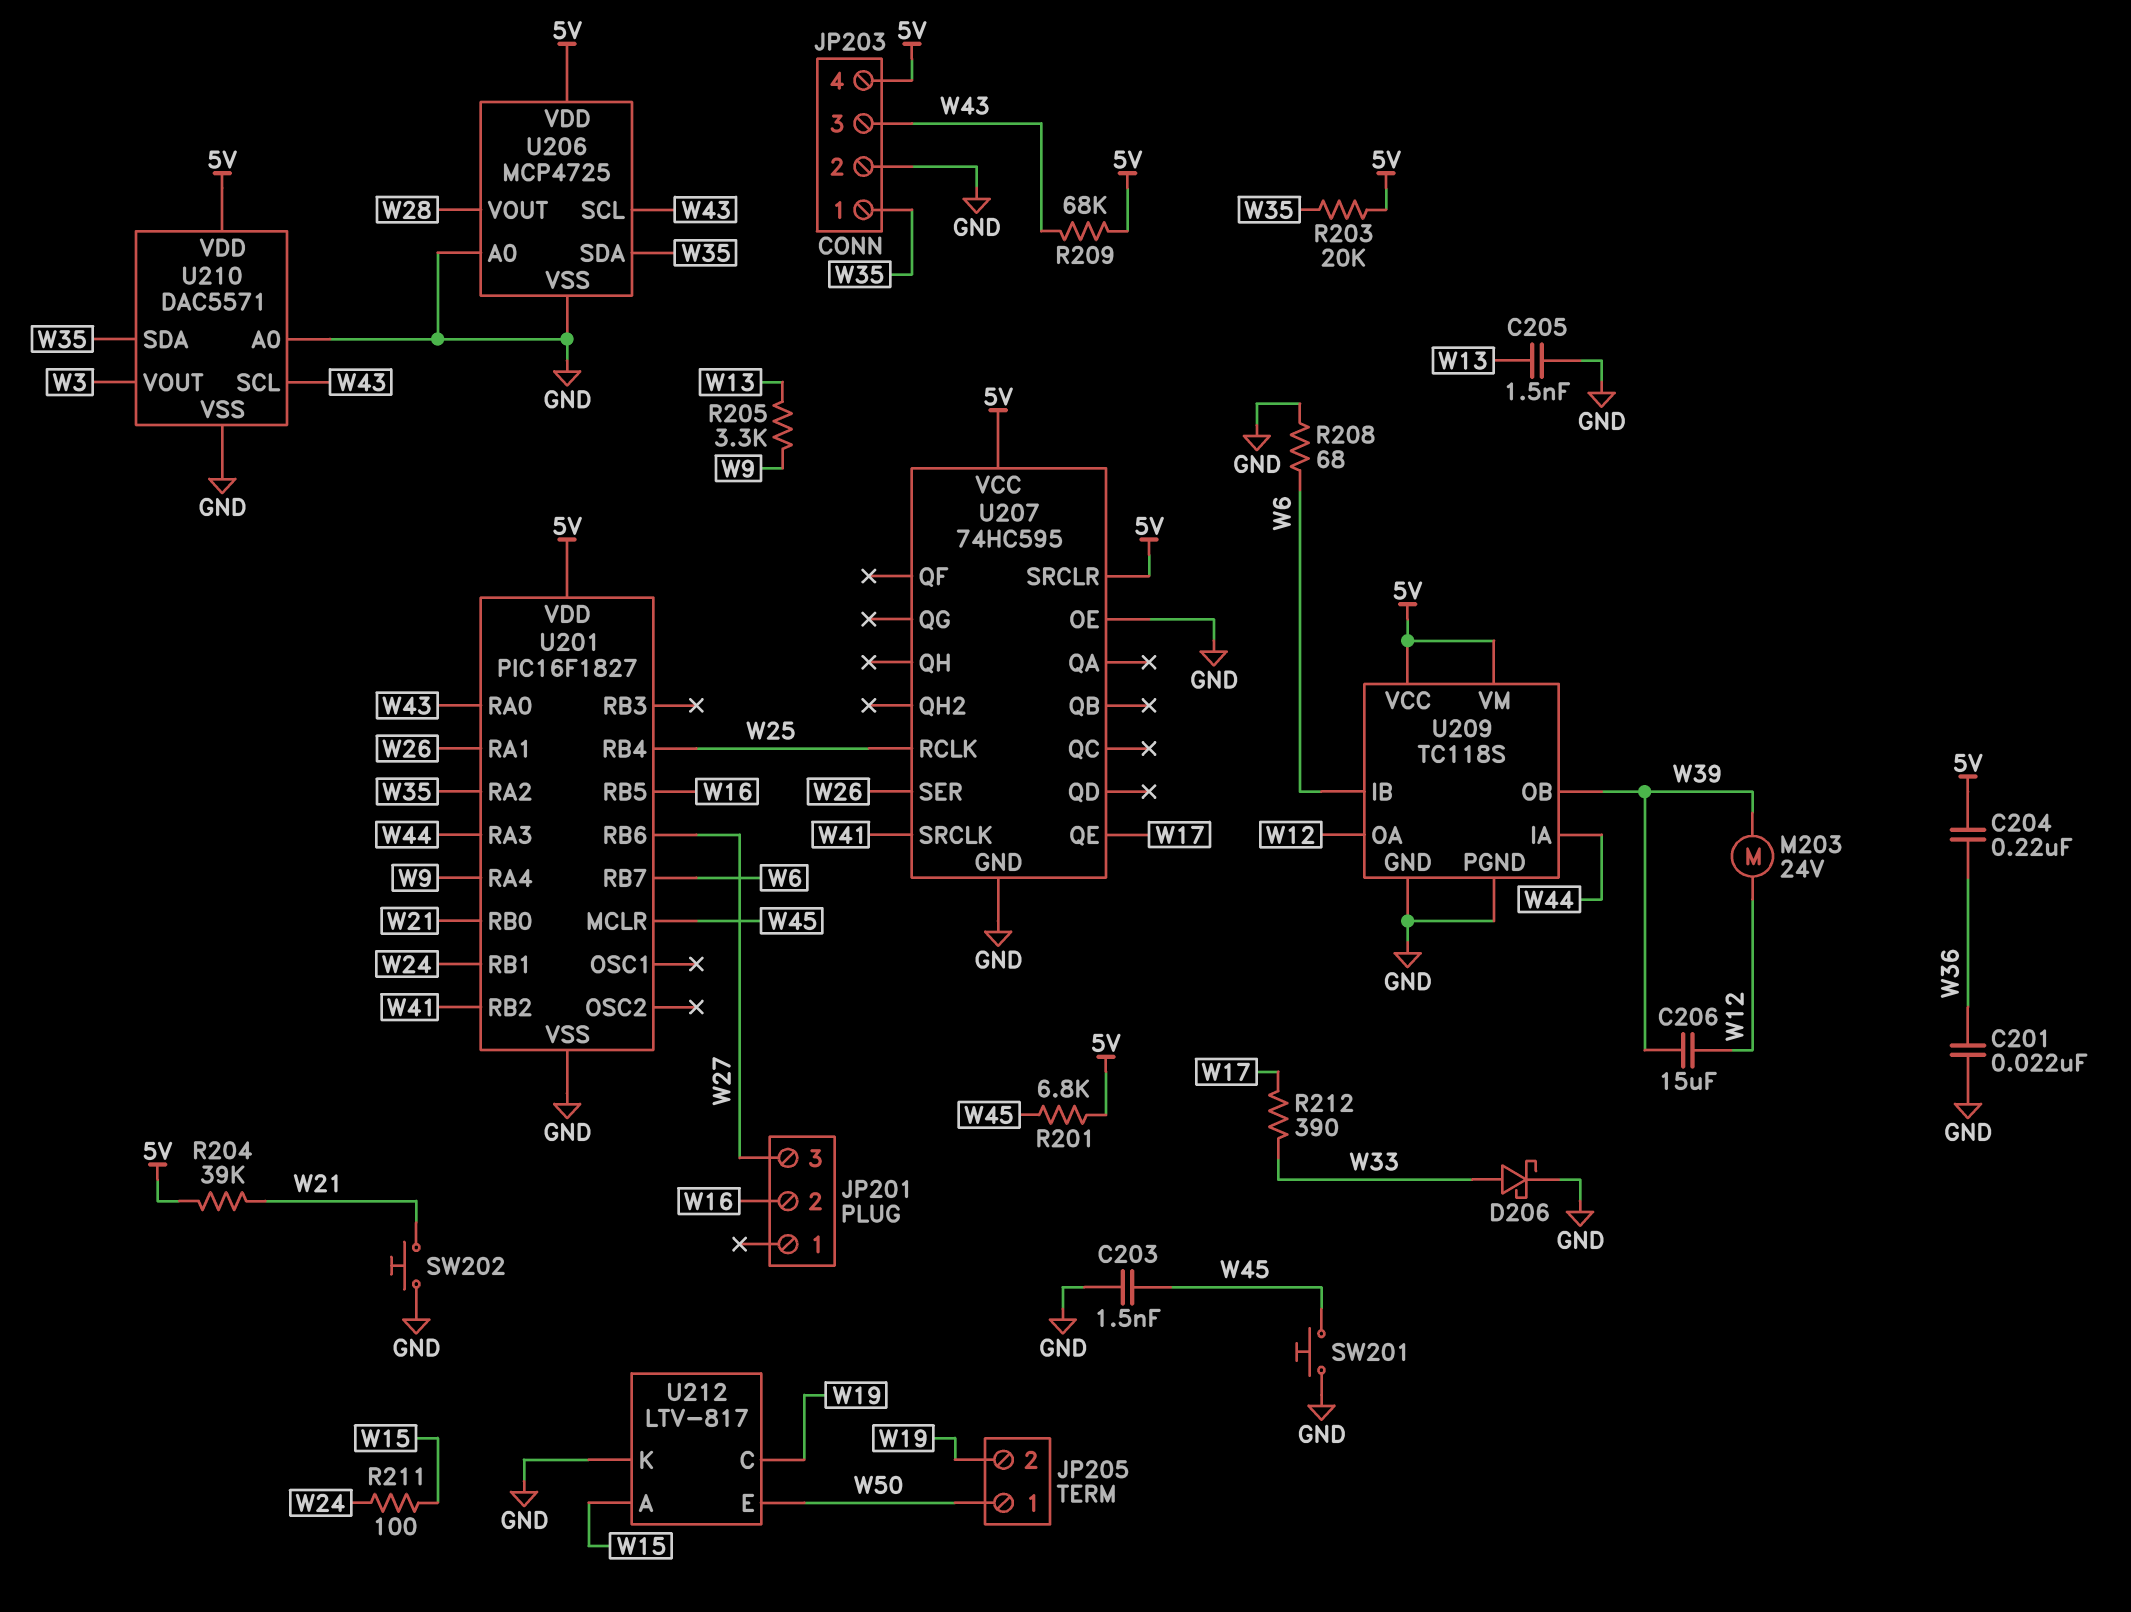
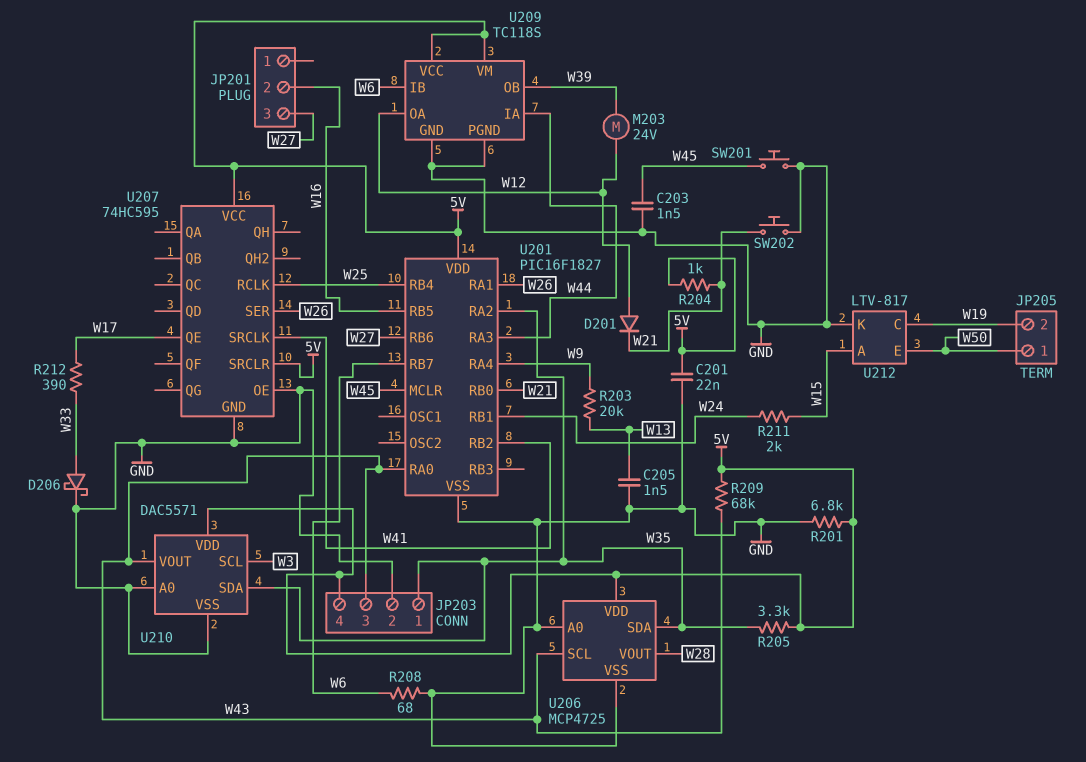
C201: 22nF (GND, W36) -> 22nF (5V, GND)
C204: 220nF (5V, W36) -> none
C206: 15uF (W12, W39) -> none
D201: none -> diode (A W12, K W21)
R201: 6.8k (5V, W45) -> 6.8k (5V, GND)
R203: 20k (5V, W35) -> 20k (W9, W13)
R204: 39k (5V, W21) -> 1k (5V, W21)
R205: 3.3k (W9, W13) -> 3.3k (5V, W35)
R211: 100 (W15, W24) -> 2k (W15, W24)
U210 pin SCL: W43 -> W3
U210 pin VOUT: W3 -> W43

